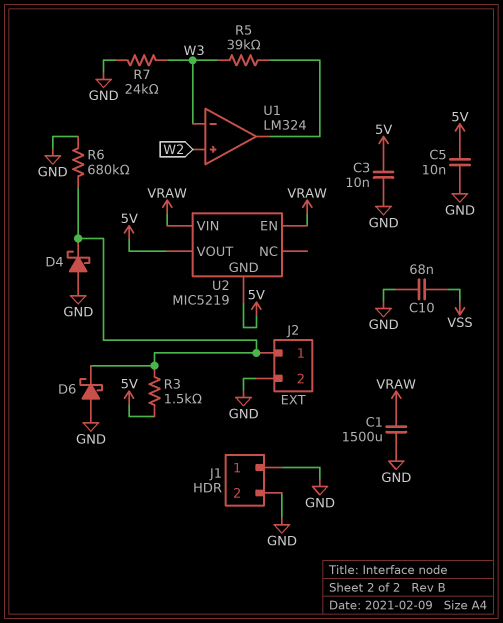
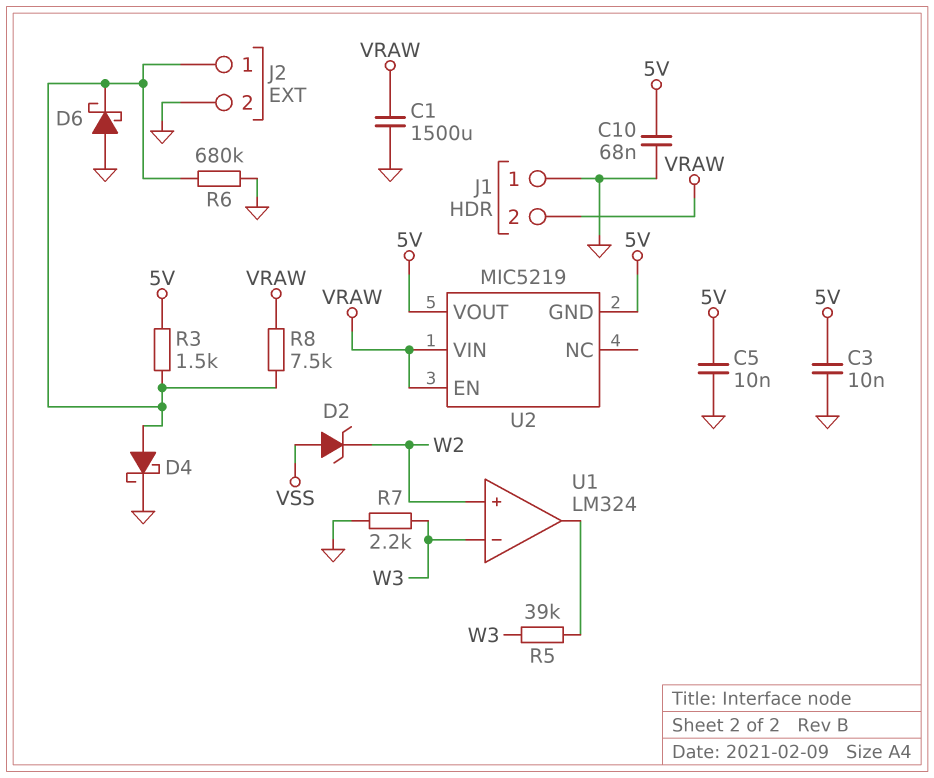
C10: 68nF (GND, VSS) -> 68nF (5V, GND)
D2: none -> zener (A VSS, K W2)
D4: schottky (A GND, K J2/1) -> schottky (A J2/1, K GND)
J1 pin 2: GND -> VRAW
R7: 24k (GND, W3) -> 2.2k (GND, W3)
R8: none -> 7.5k (J2/1, VRAW)

